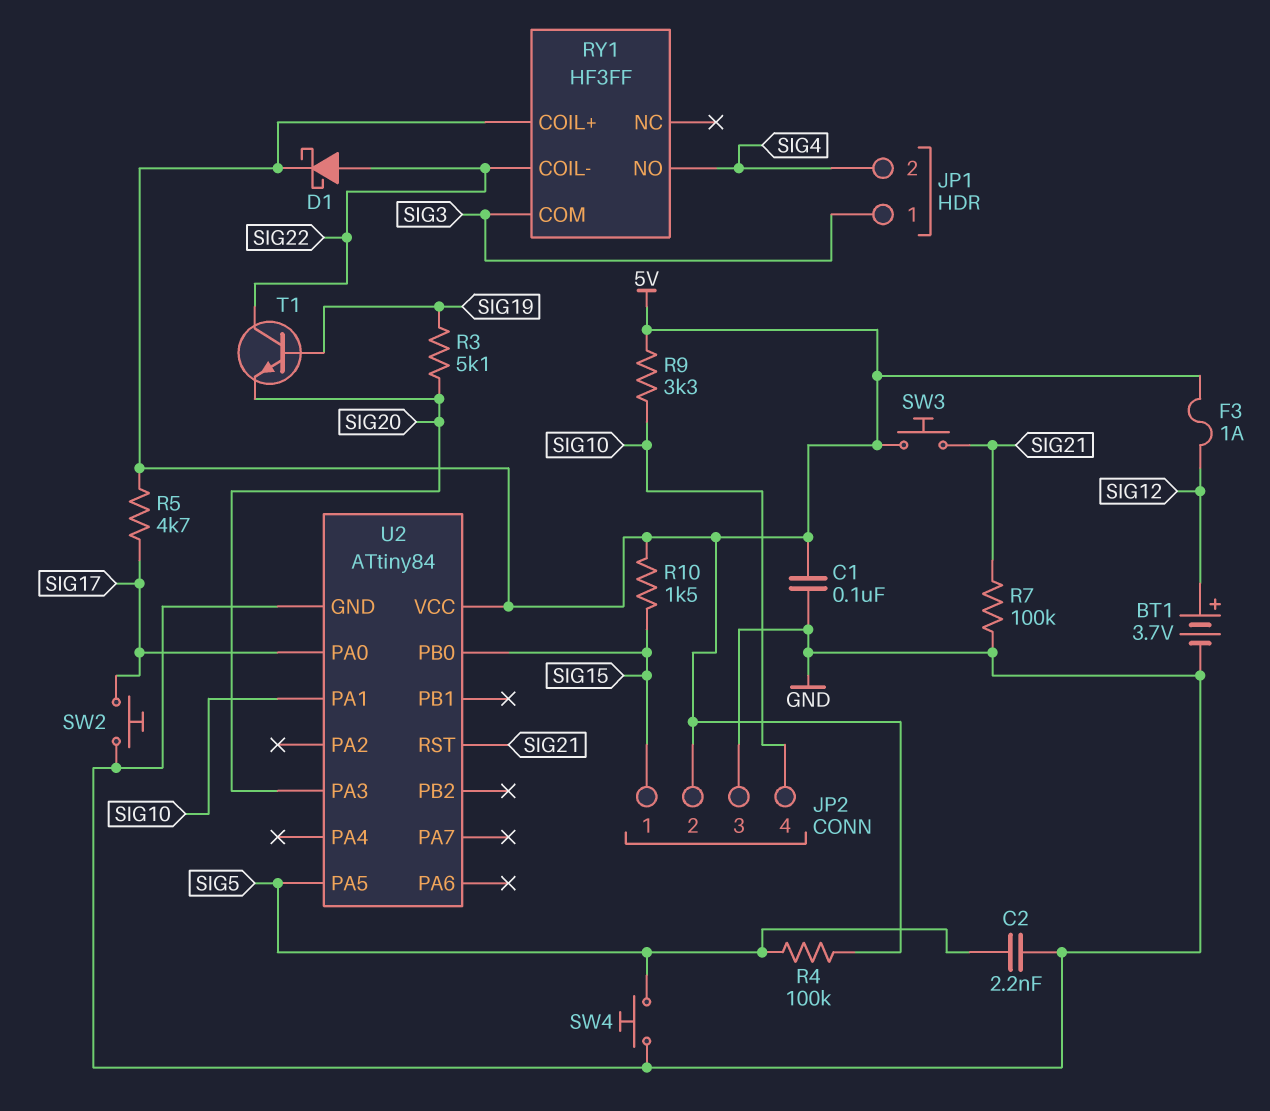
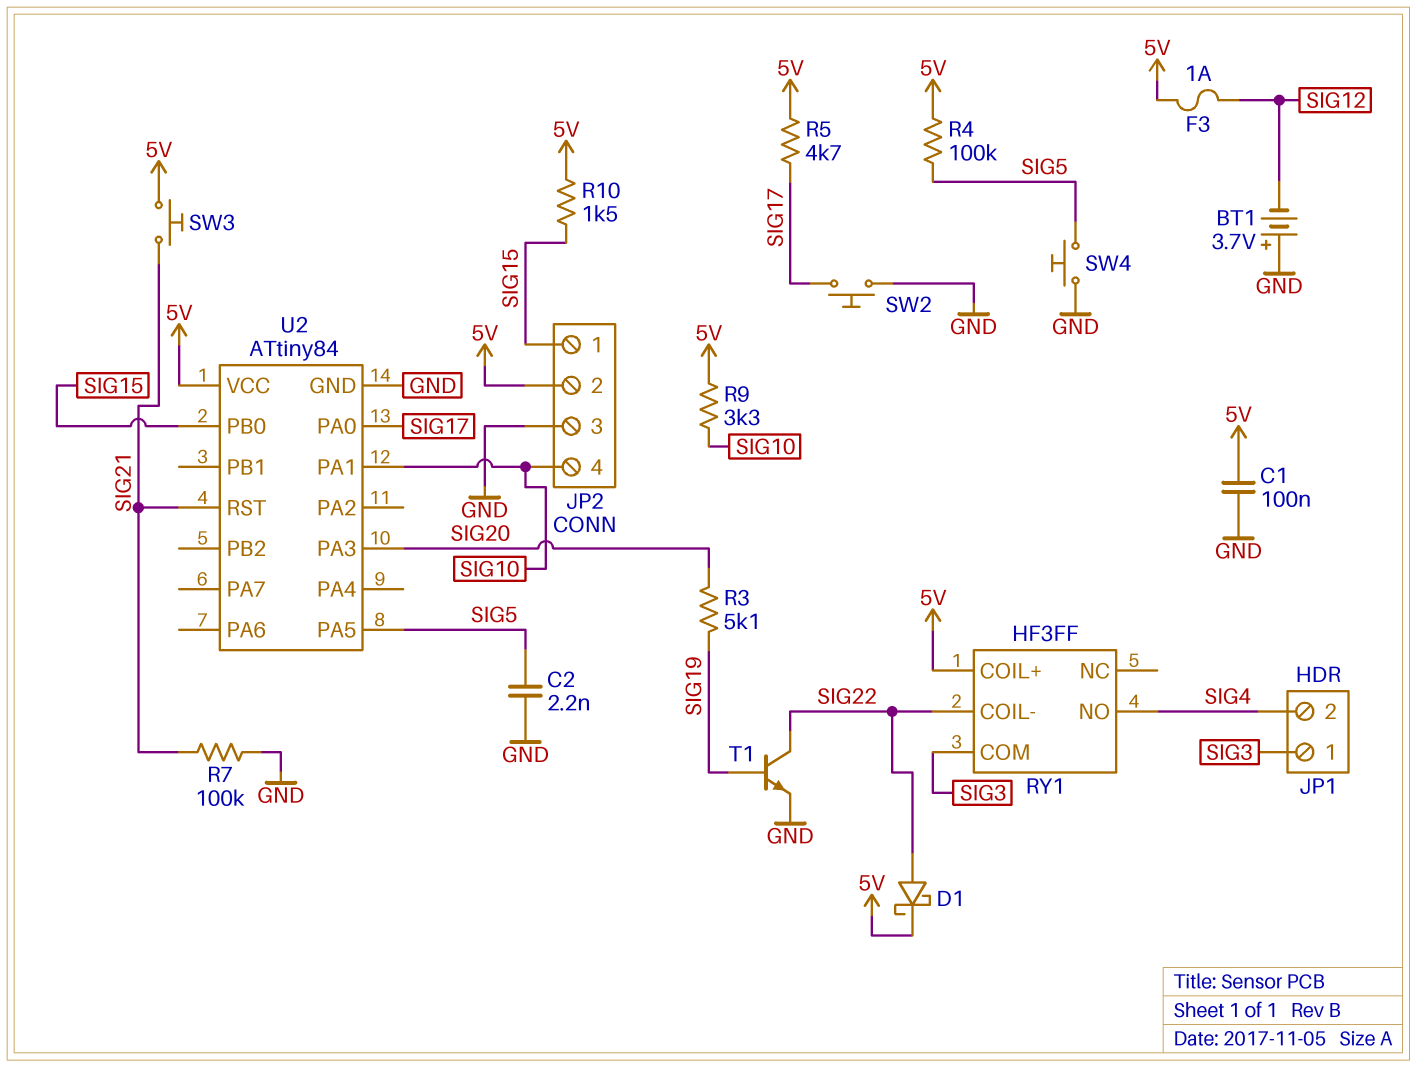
BT1: 3.7V (plus SIG12, minus GND) -> 3.7V (plus GND, minus SIG12)
T1: NPN (B SIG19, C SIG22, E SIG20) -> NPN (B SIG19, C SIG22, E GND)

